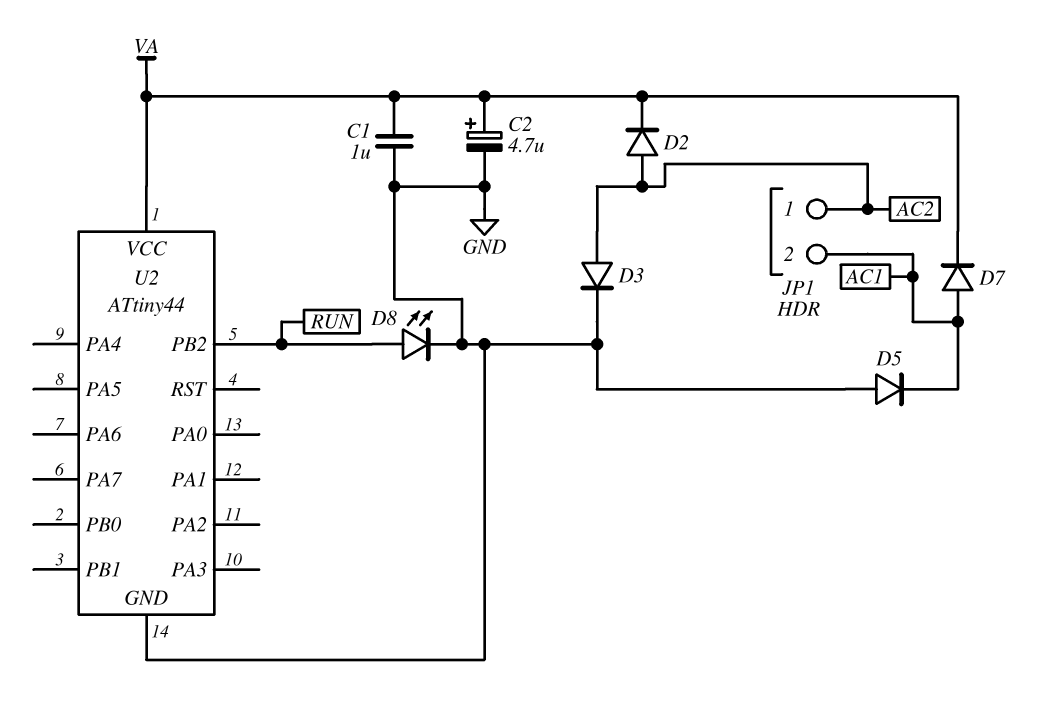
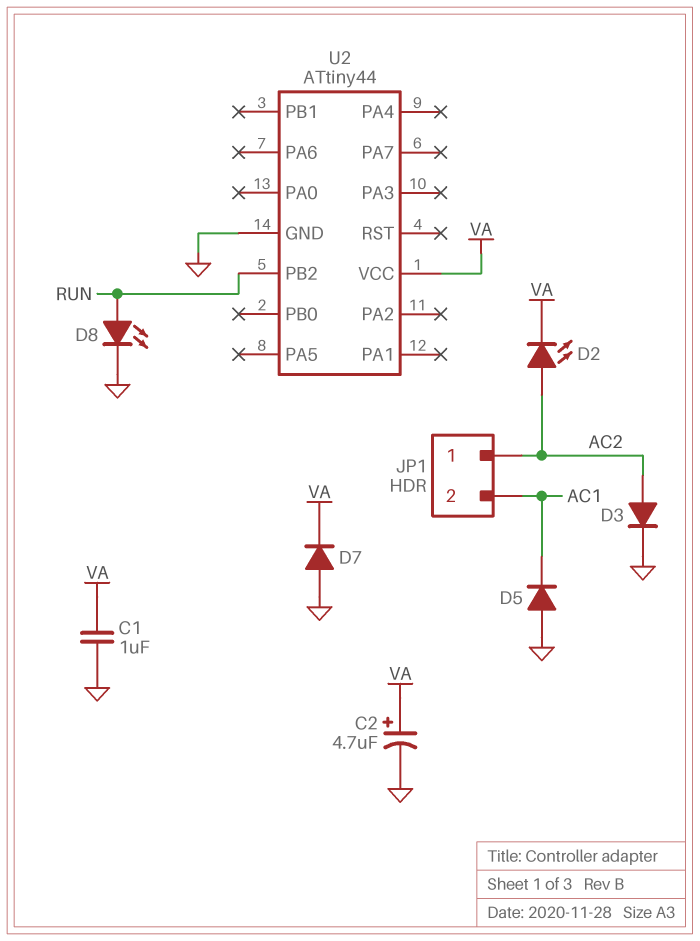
D2: diode (A AC2, K VA) -> LED (A AC2, K VA)
D7: diode (A AC1, K VA) -> diode (A GND, K VA)

